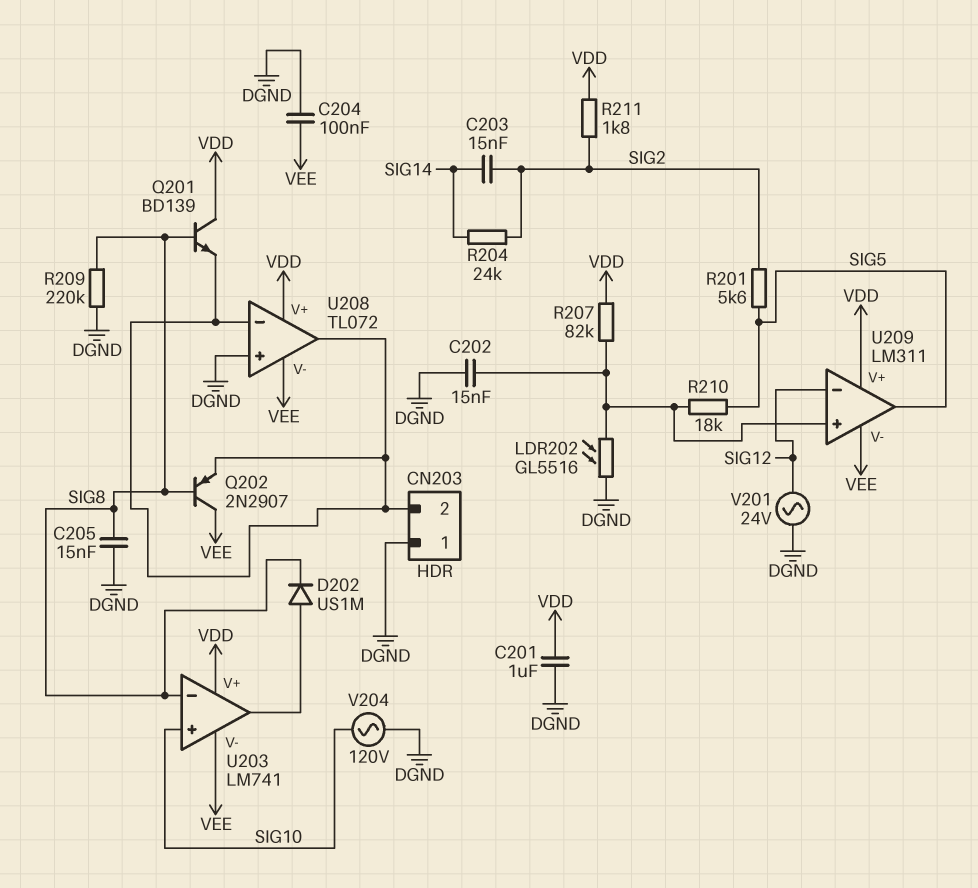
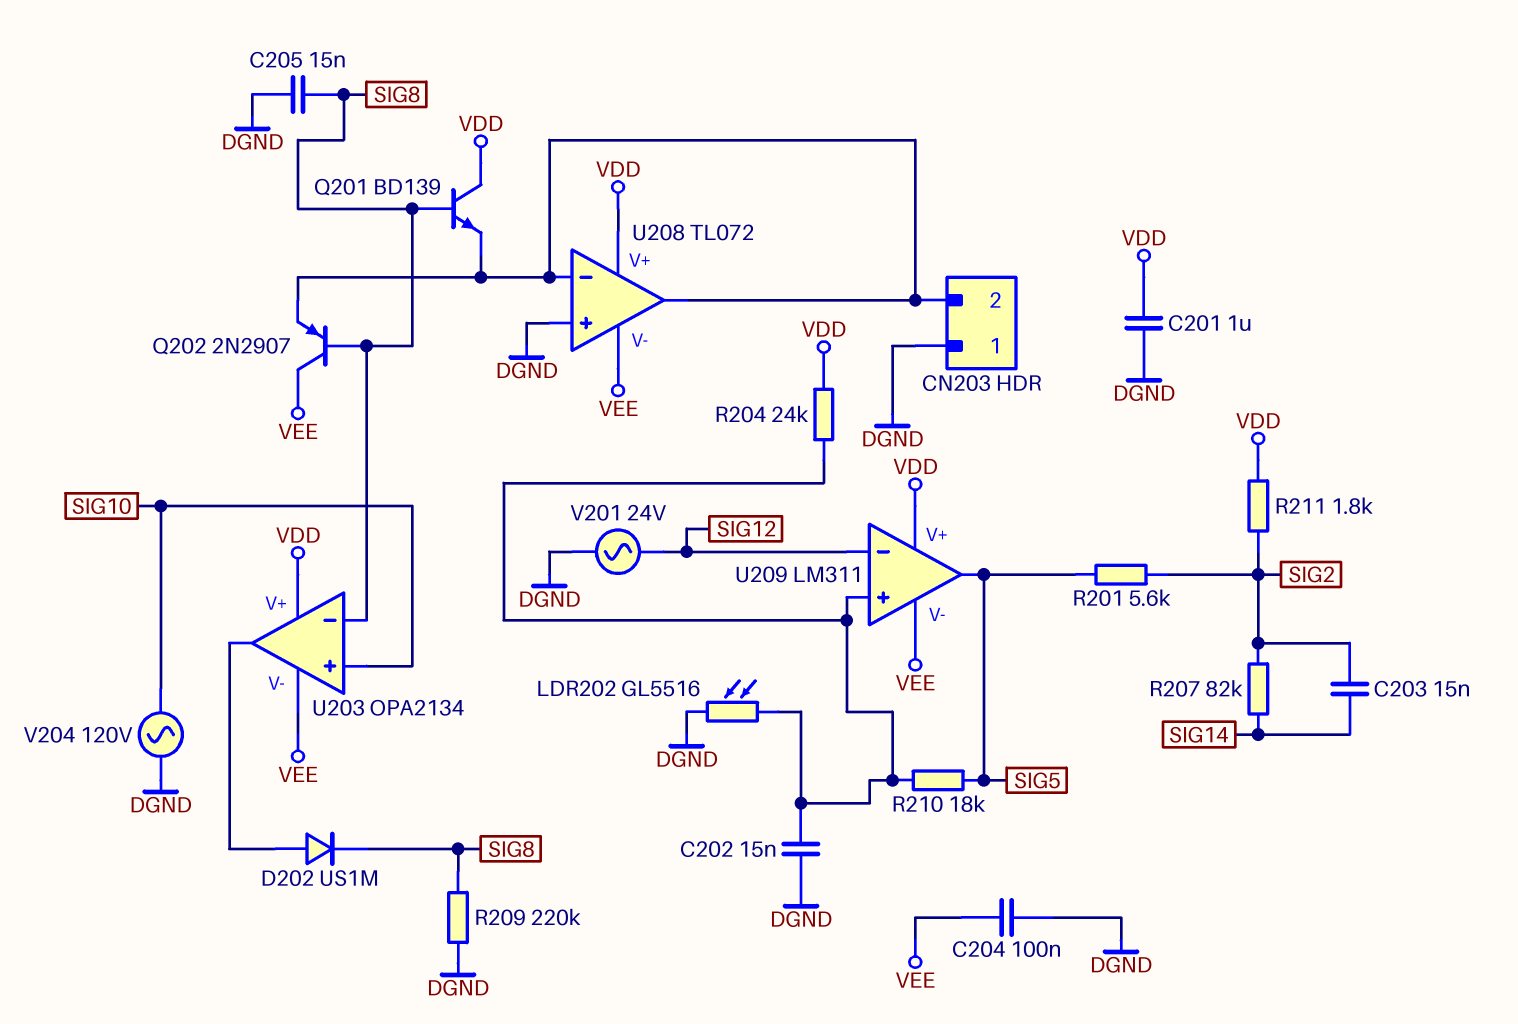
R204: 24k (SIG2, SIG14) -> 24k (U209/in+, VDD)
R207: 82k (U209/in+, VDD) -> 82k (SIG2, SIG14)
U203: LM741 -> OPA2134

